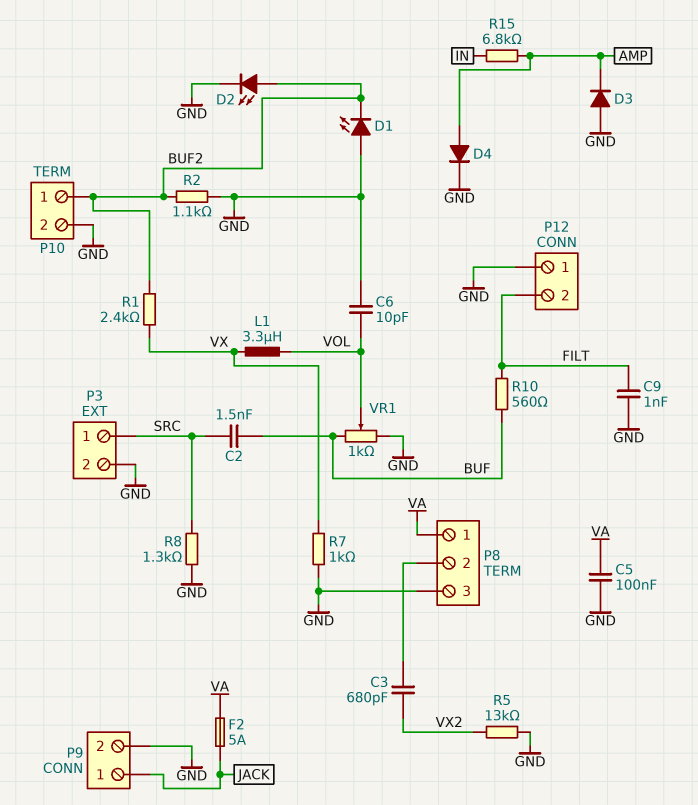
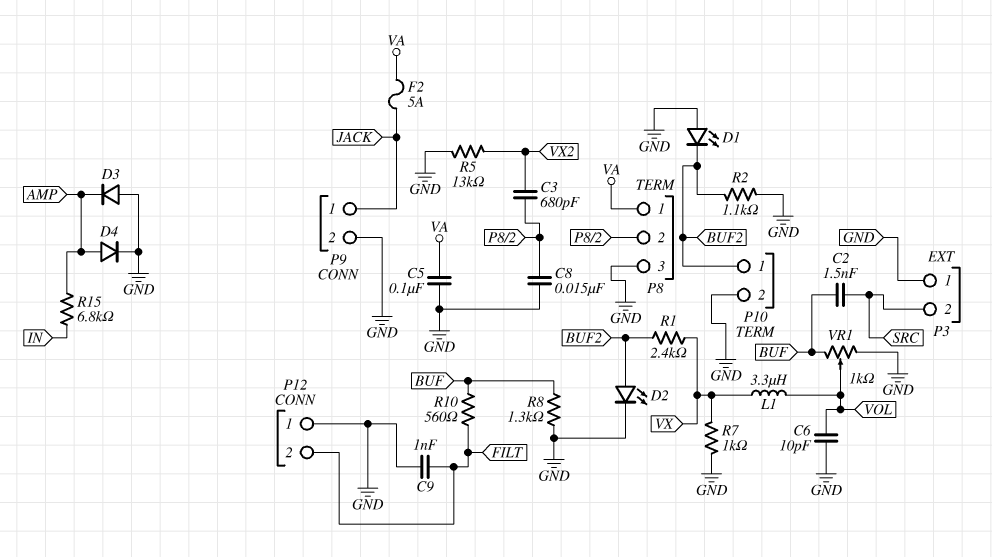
C8: none -> 15nF (GND, P8/2)
P3 pin 1: SRC -> GND
P3 pin 2: GND -> SRC
R8: 1.3k (GND, SRC) -> 1.3k (BUF, GND)

